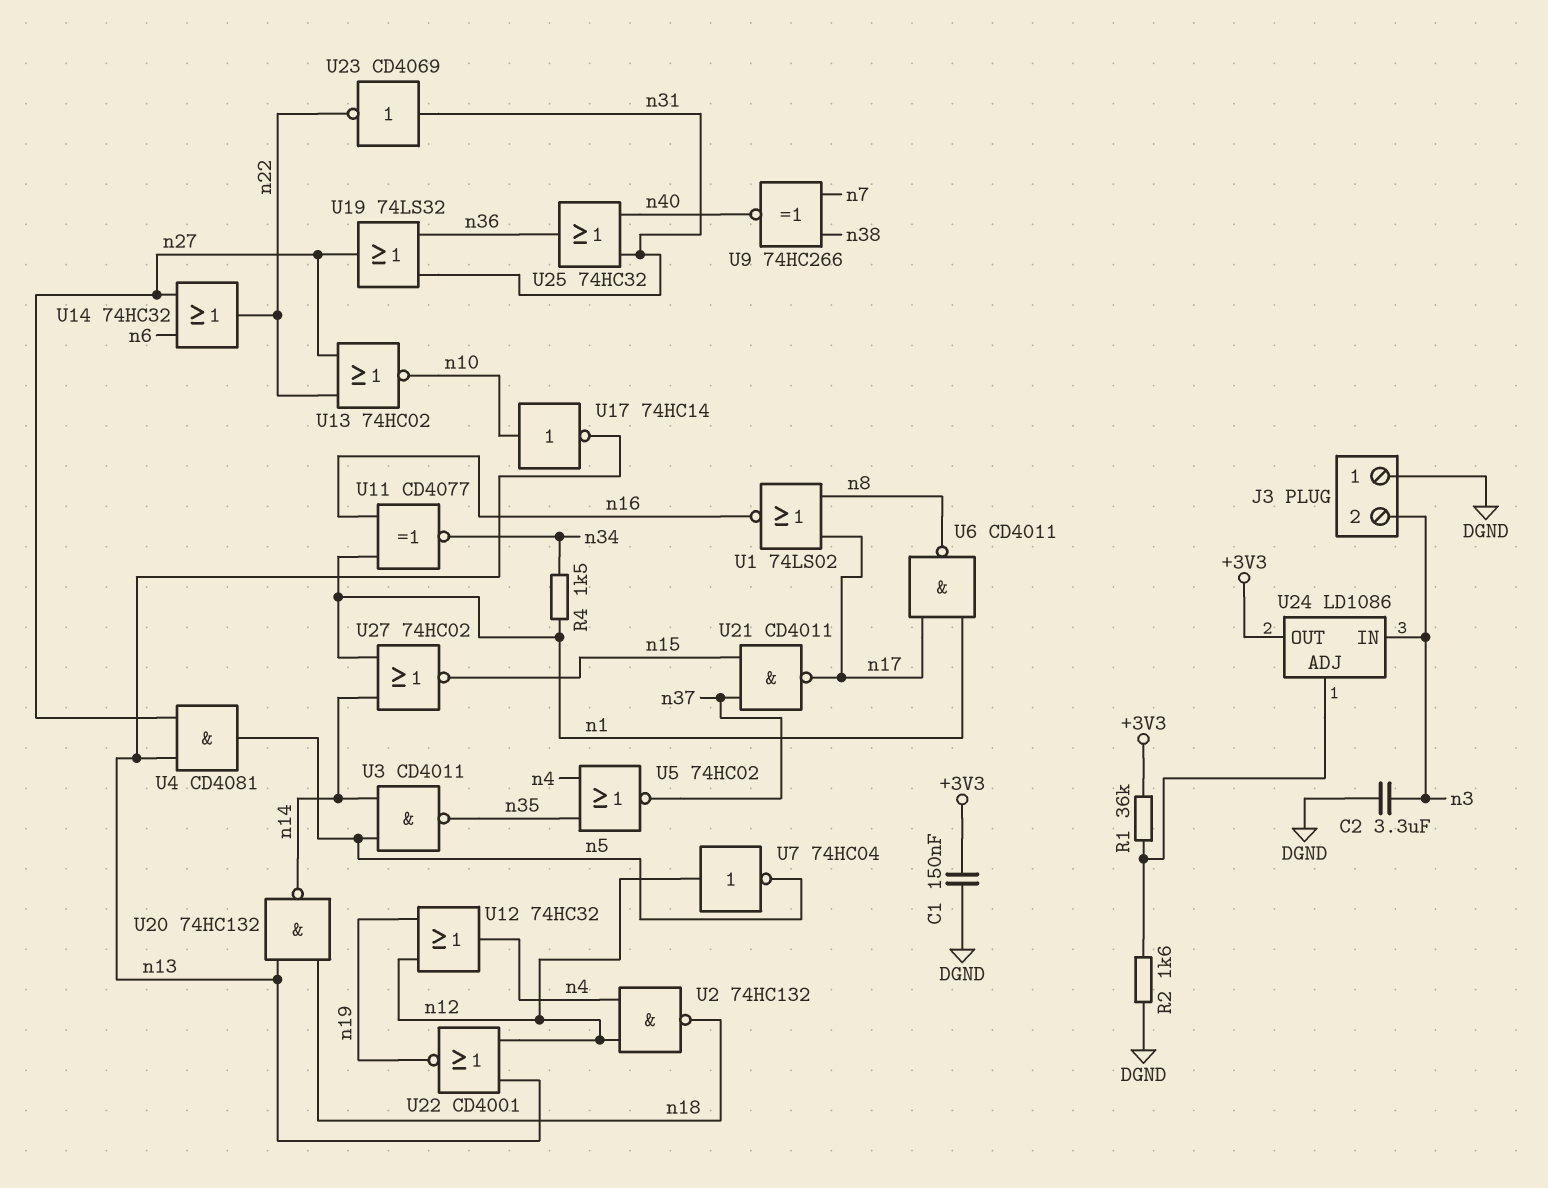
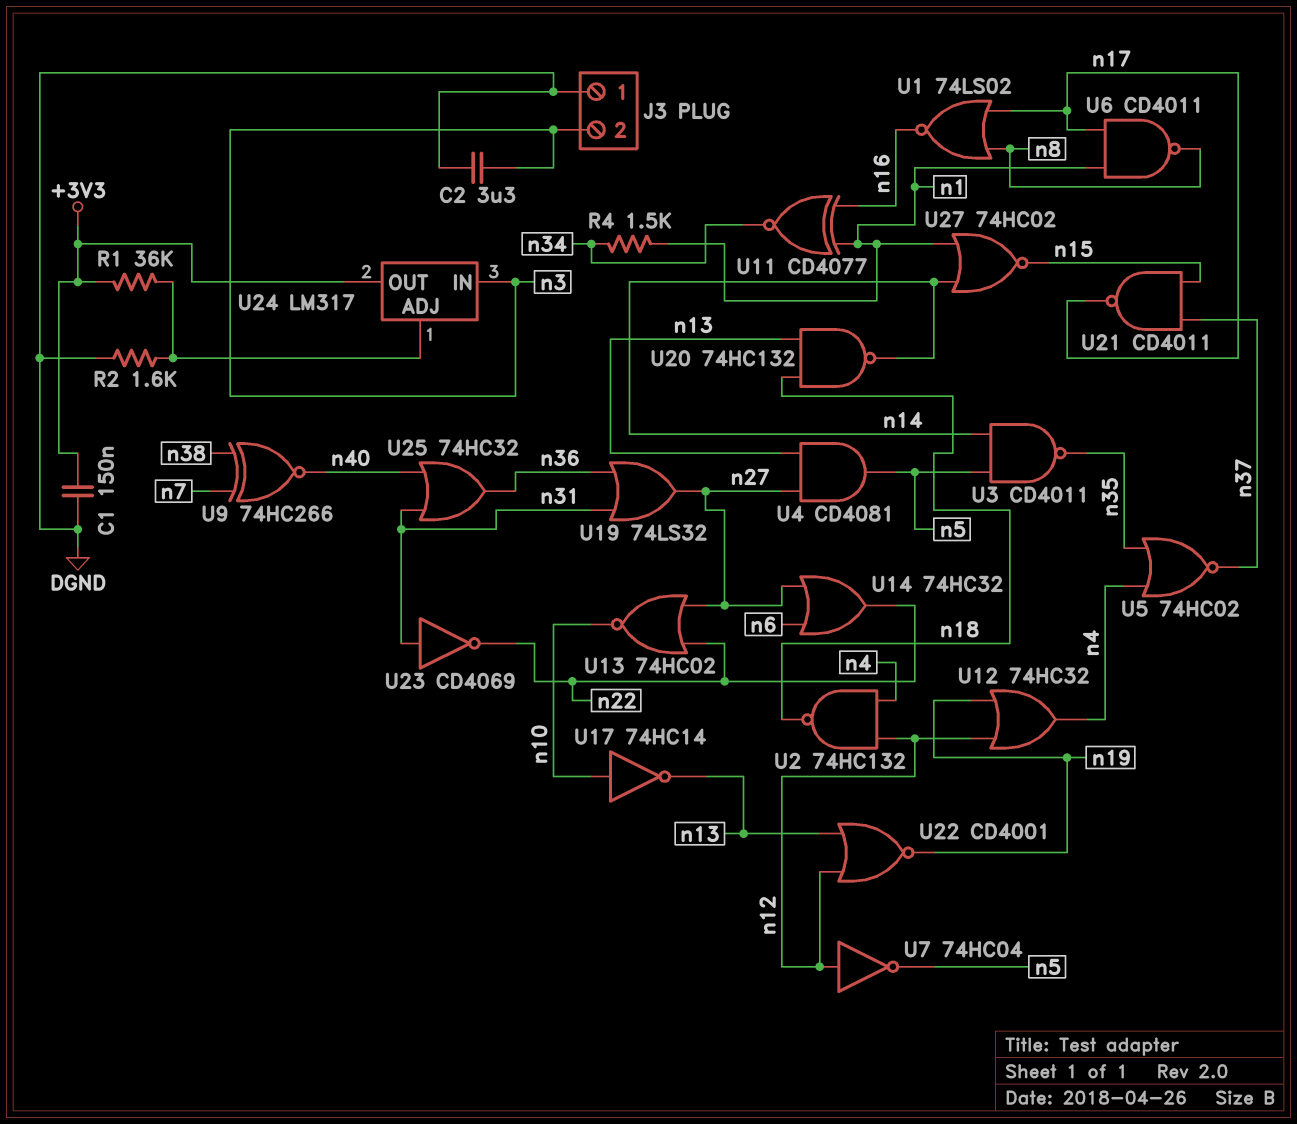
U24: LD1086 -> LM317

